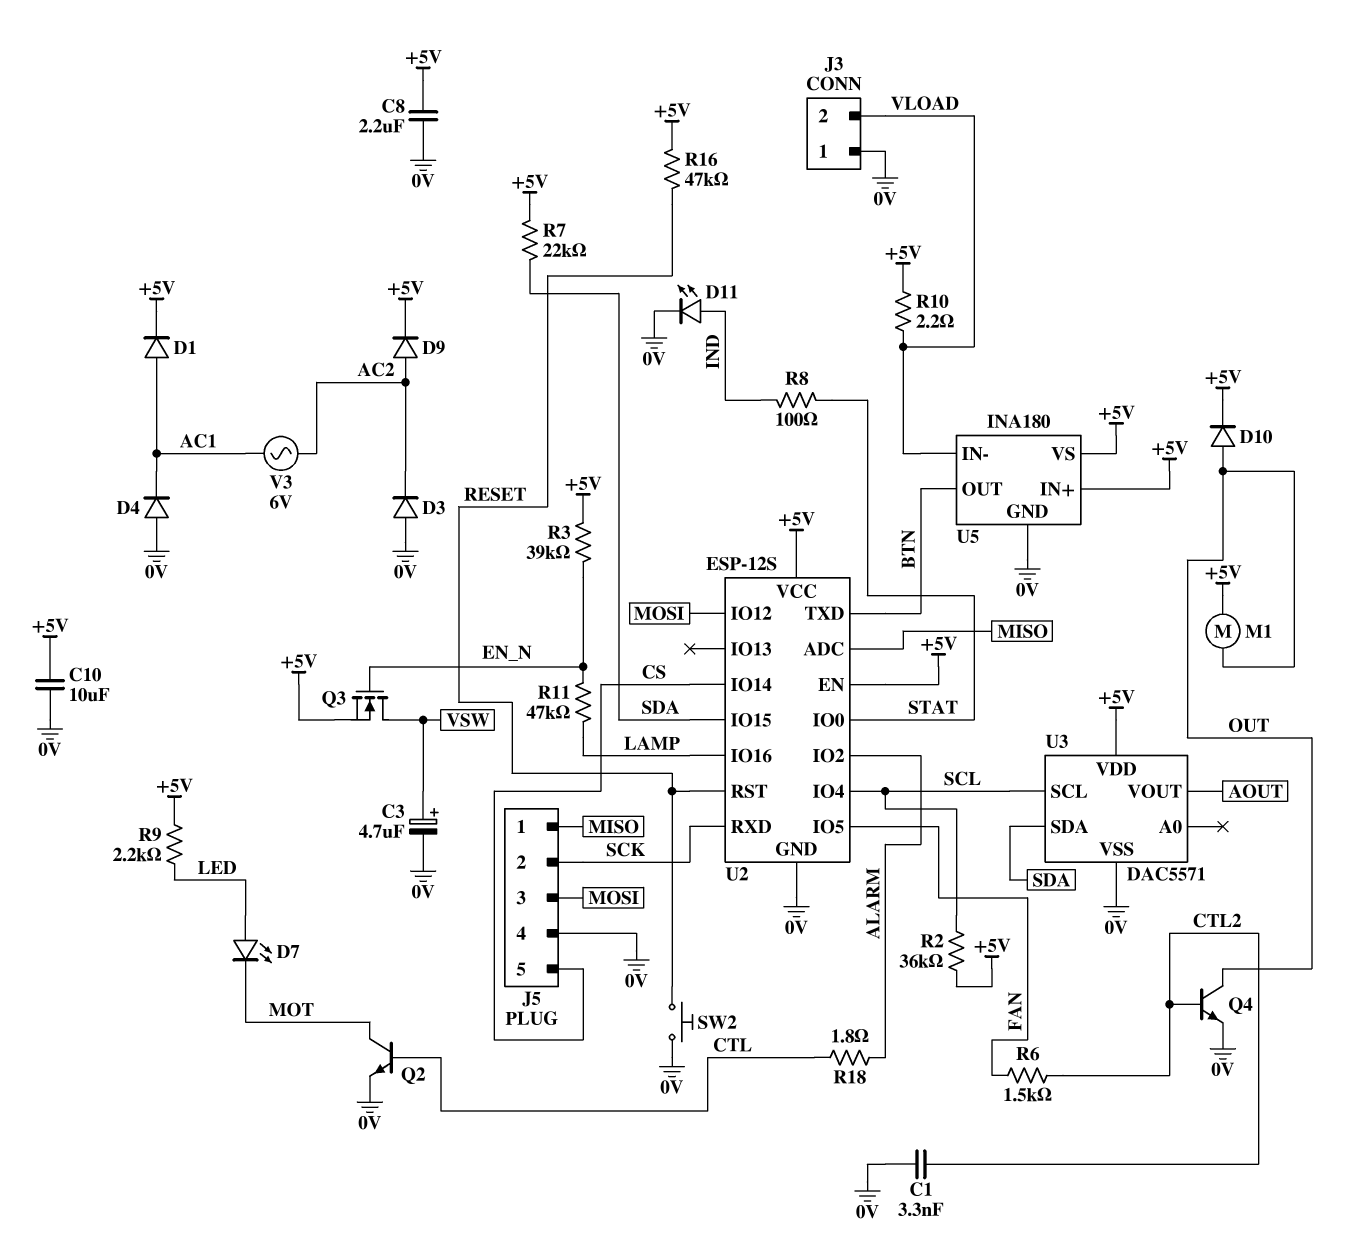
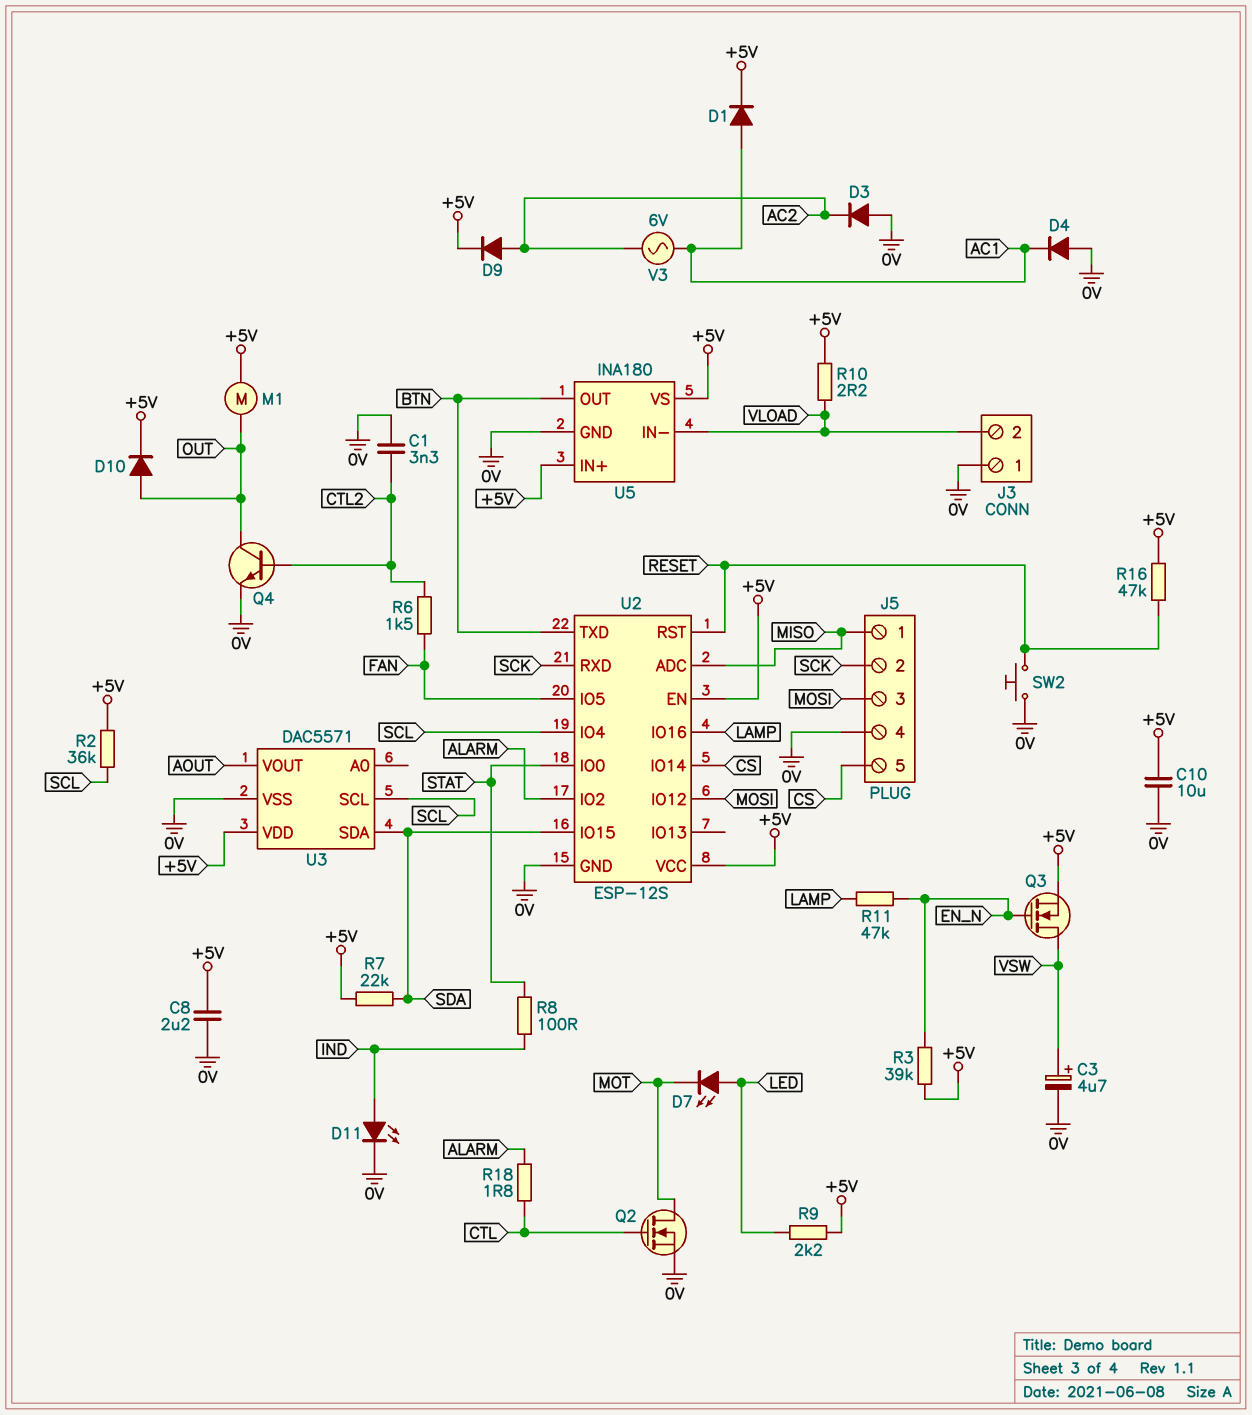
Q2: NPN (B CTL, C MOT, E 0V) -> NMOS (G CTL, D MOT, S 0V)

